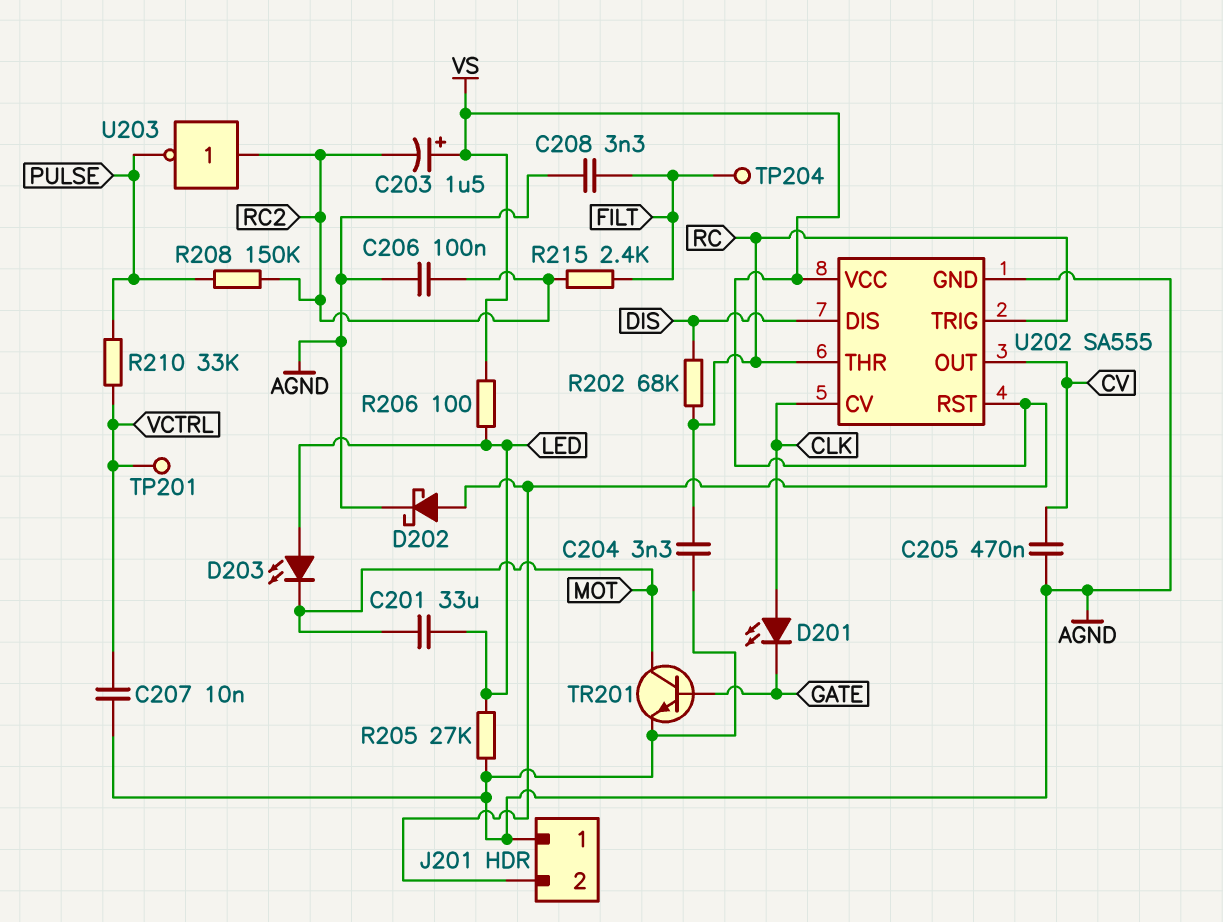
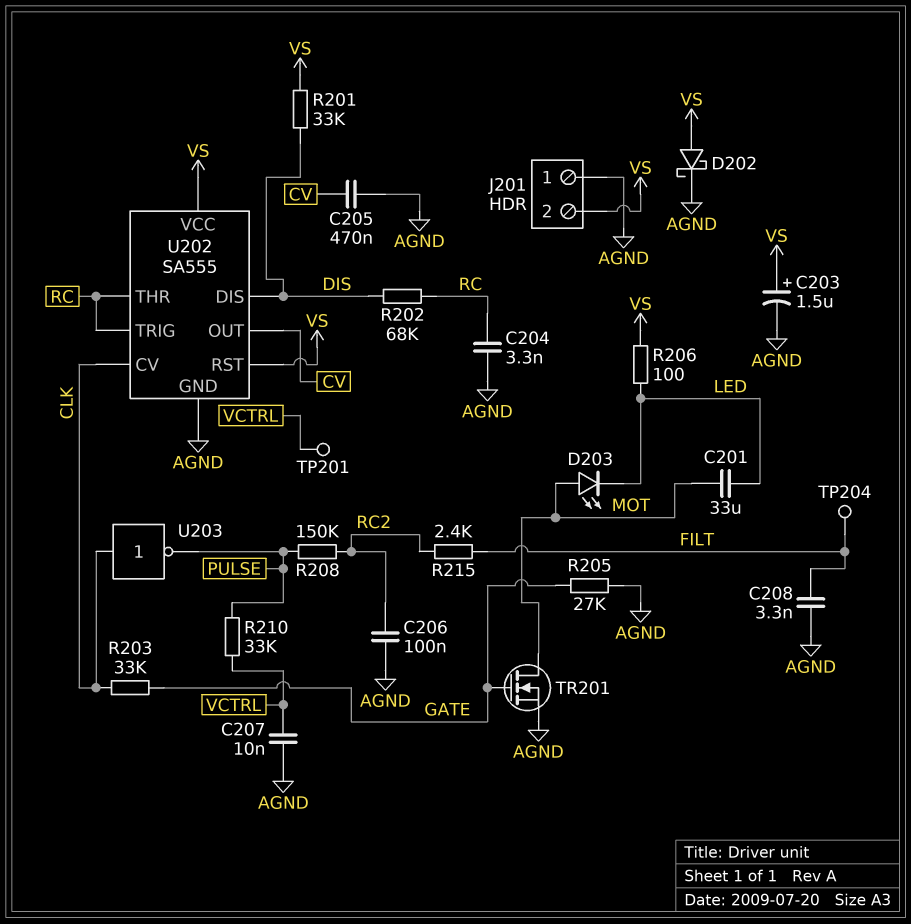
C203: 1.5uF (plus VS, minus RC2) -> 1.5uF (plus VS, minus AGND)
D201: LED (A CLK, K GATE) -> none
D203: LED (A LED, K MOT) -> LED (A MOT, K LED)
R201: none -> 33k (DIS, VS)
R203: none -> 33k (CLK, GATE)
R205: 27k (AGND, LED) -> 27k (AGND, GATE)
TR201: NPN (B GATE, C MOT, E AGND) -> NMOS (G GATE, D MOT, S AGND)
U203: NOT (in RC2, out PULSE) -> NOT (in CLK, out PULSE)

